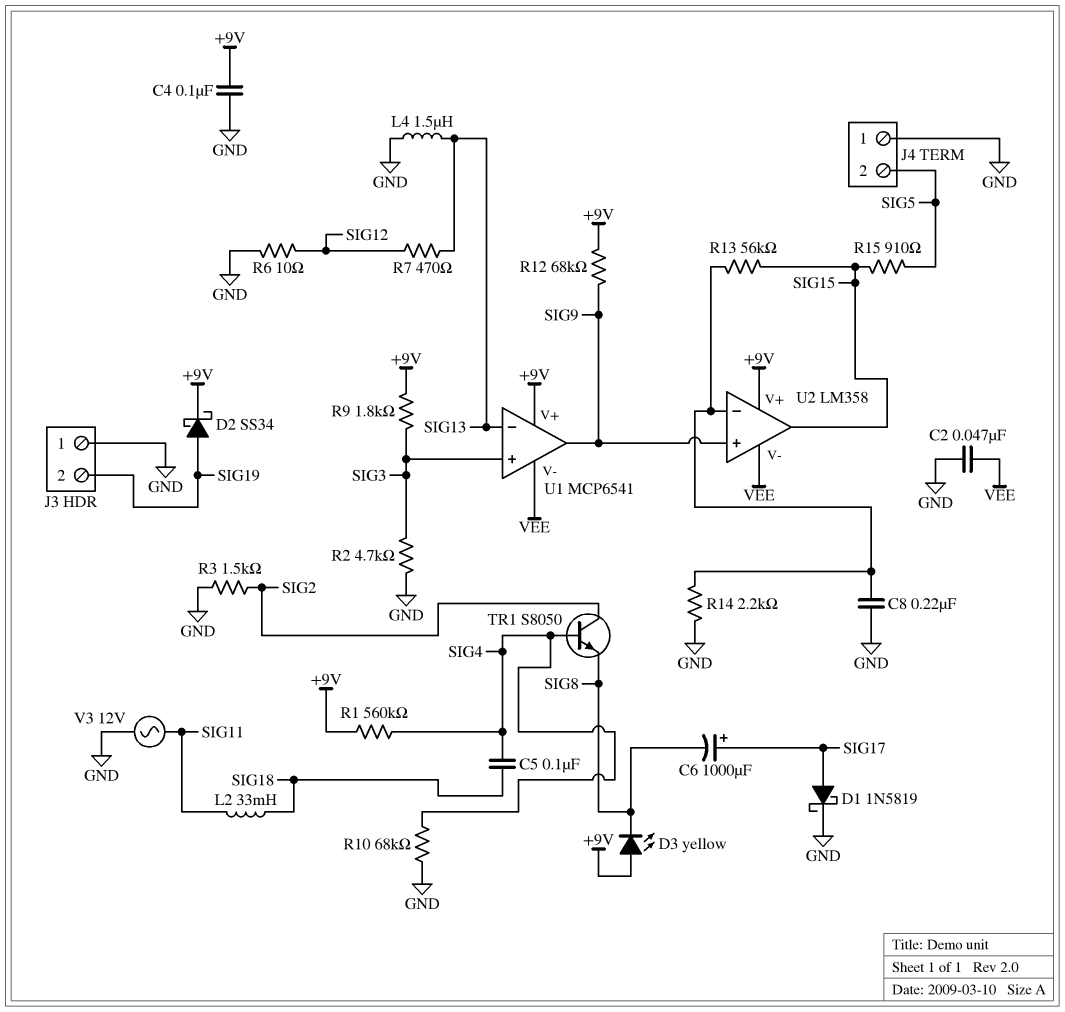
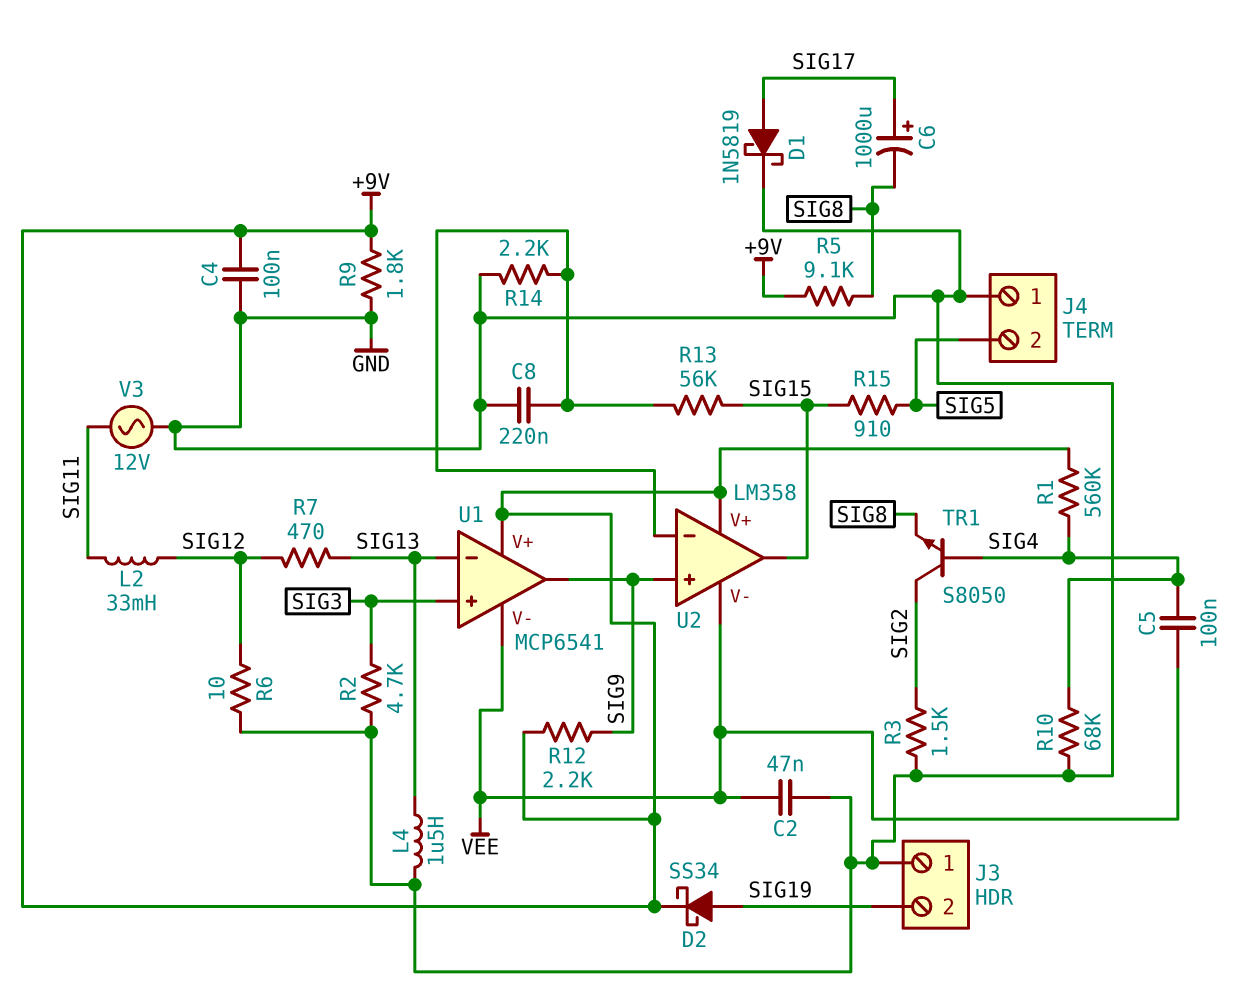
C5: 100nF (SIG4, SIG18) -> 100nF (SIG4, VEE)
D3: LED yellow (A +9V, K SIG8) -> none
L2: 33mH (SIG11, SIG18) -> 33mH (SIG11, SIG12)
R5: none -> 9.1k (+9V, SIG8)
R9: 1.8k (+9V, SIG3) -> 1.8k (+9V, GND)
R12: 68k (+9V, SIG9) -> 2.2k (+9V, SIG9)

